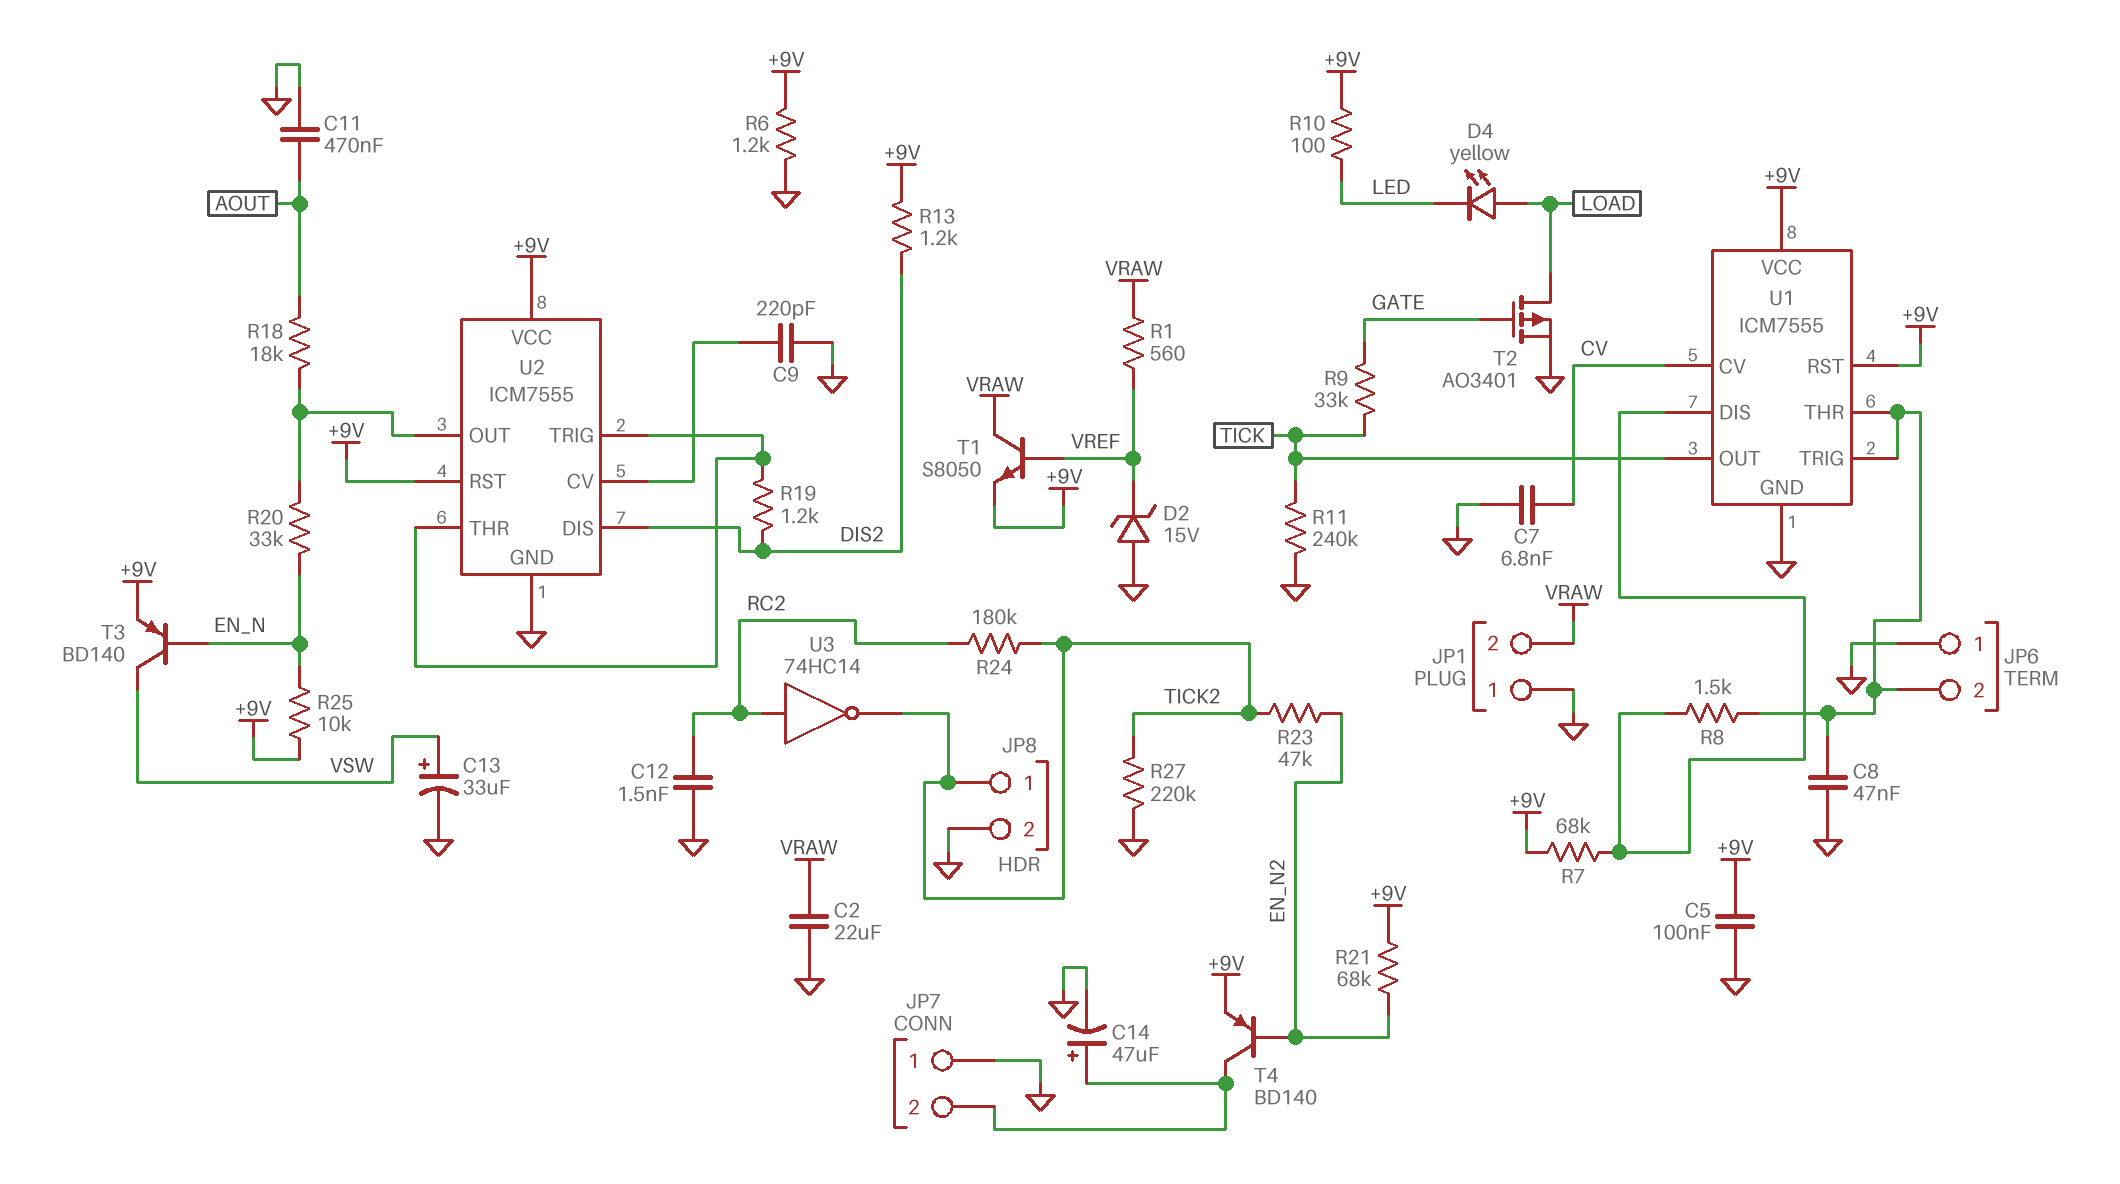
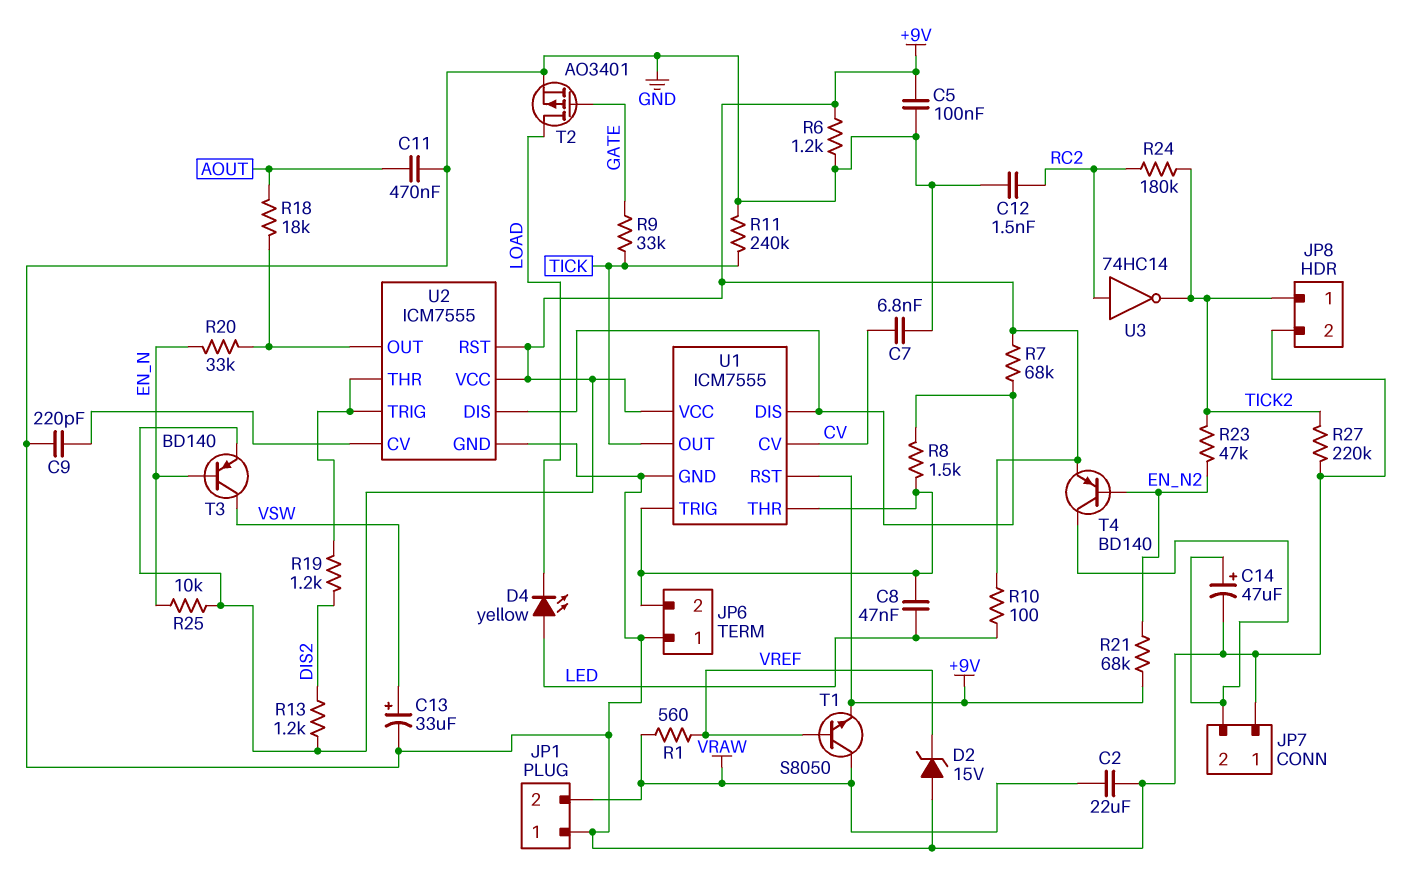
C8: 47nF (GND, JP6/2) -> 47nF (JP6/2, LED)
D4: LED yellow (A LOAD, K LED) -> LED yellow (A LED, K LOAD)
U2 pin DIS: DIS2 -> U1/DIS

